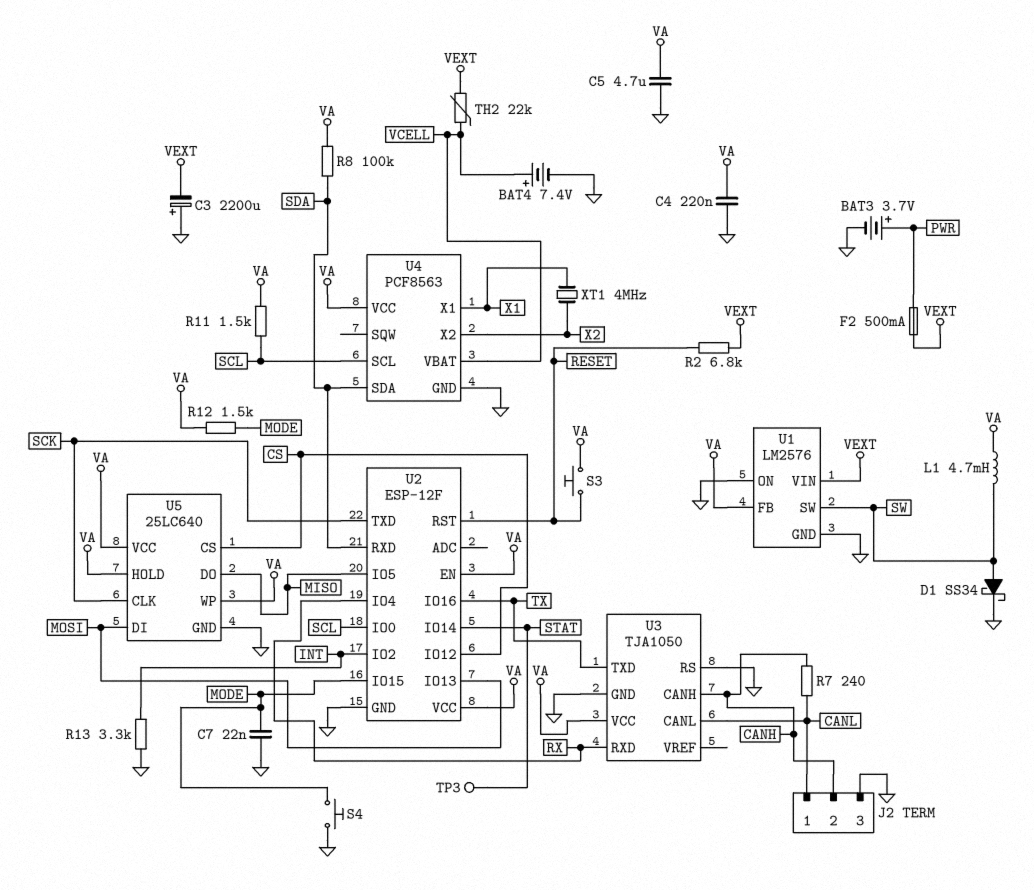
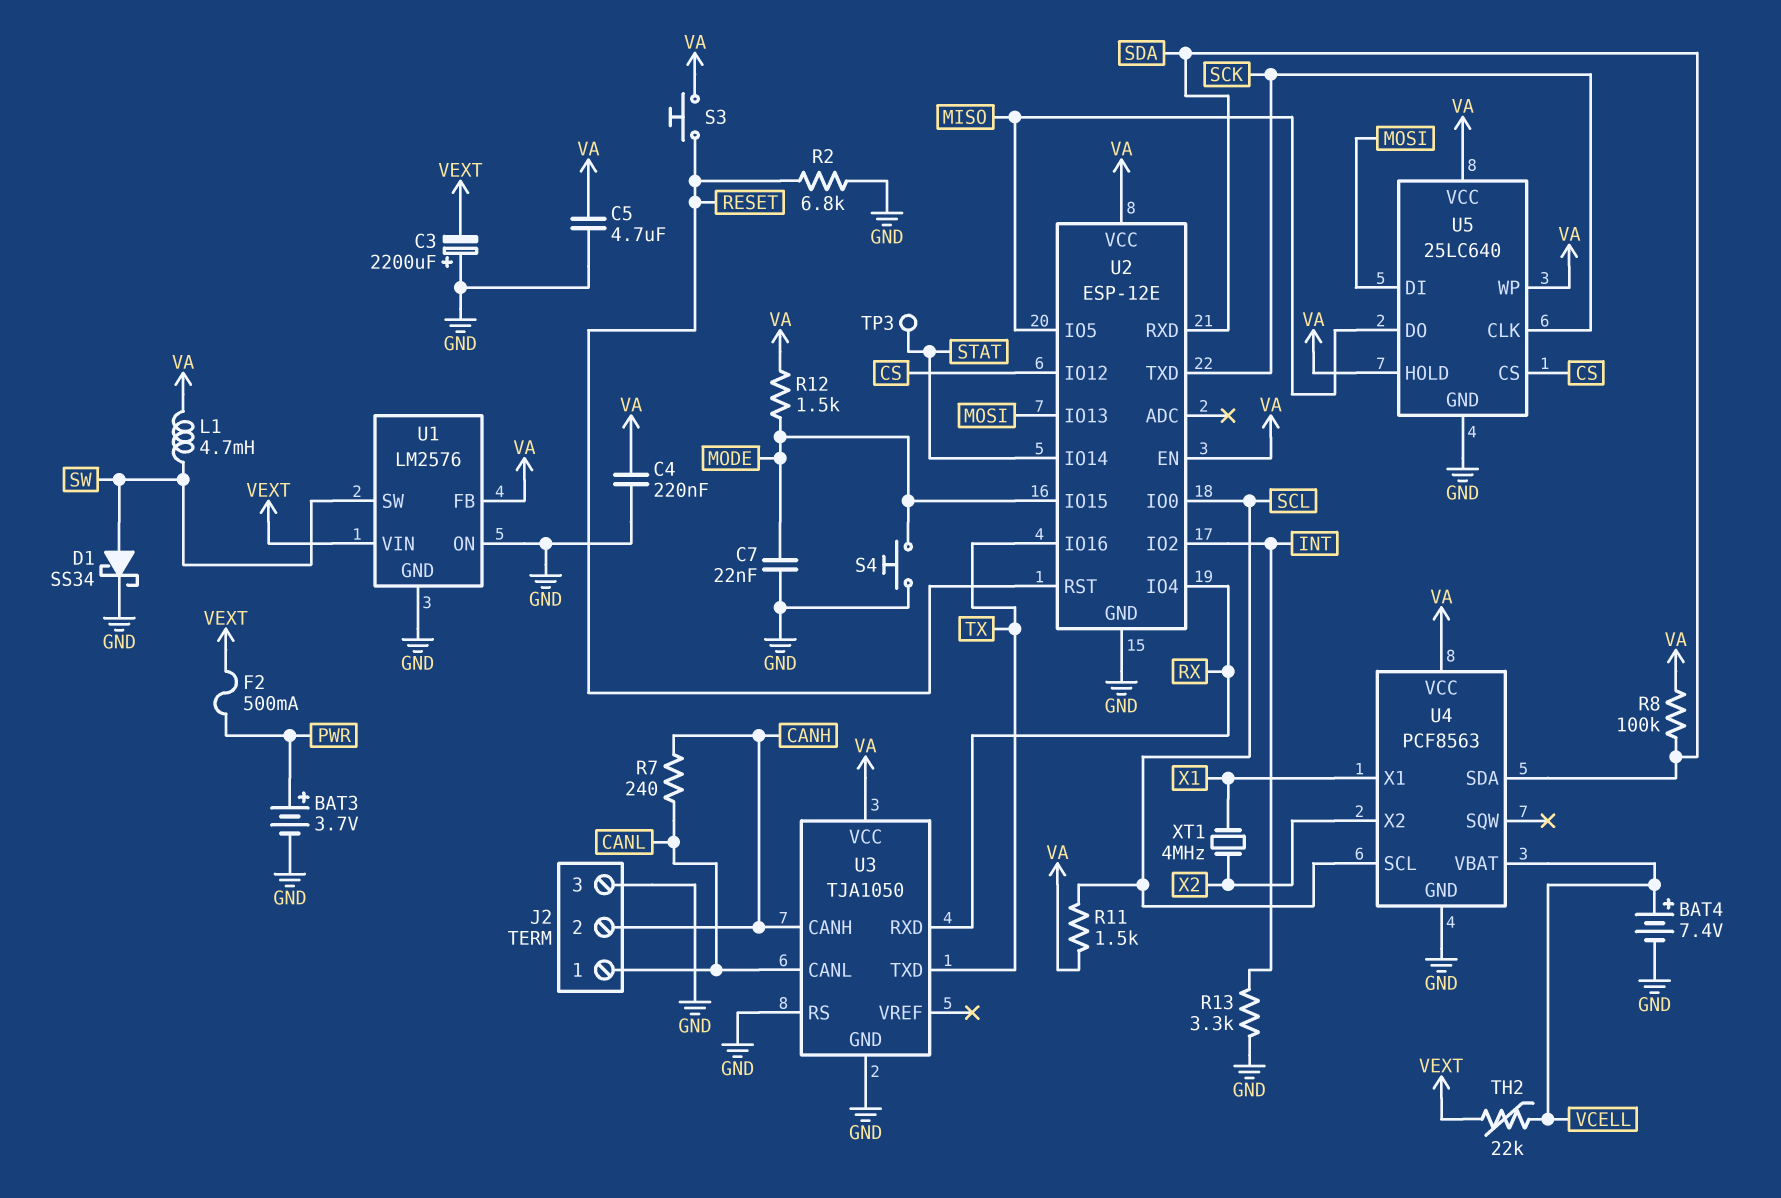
R2: 6.8k (RESET, VEXT) -> 6.8k (GND, RESET)
U2: ESP-12F -> ESP-12E

